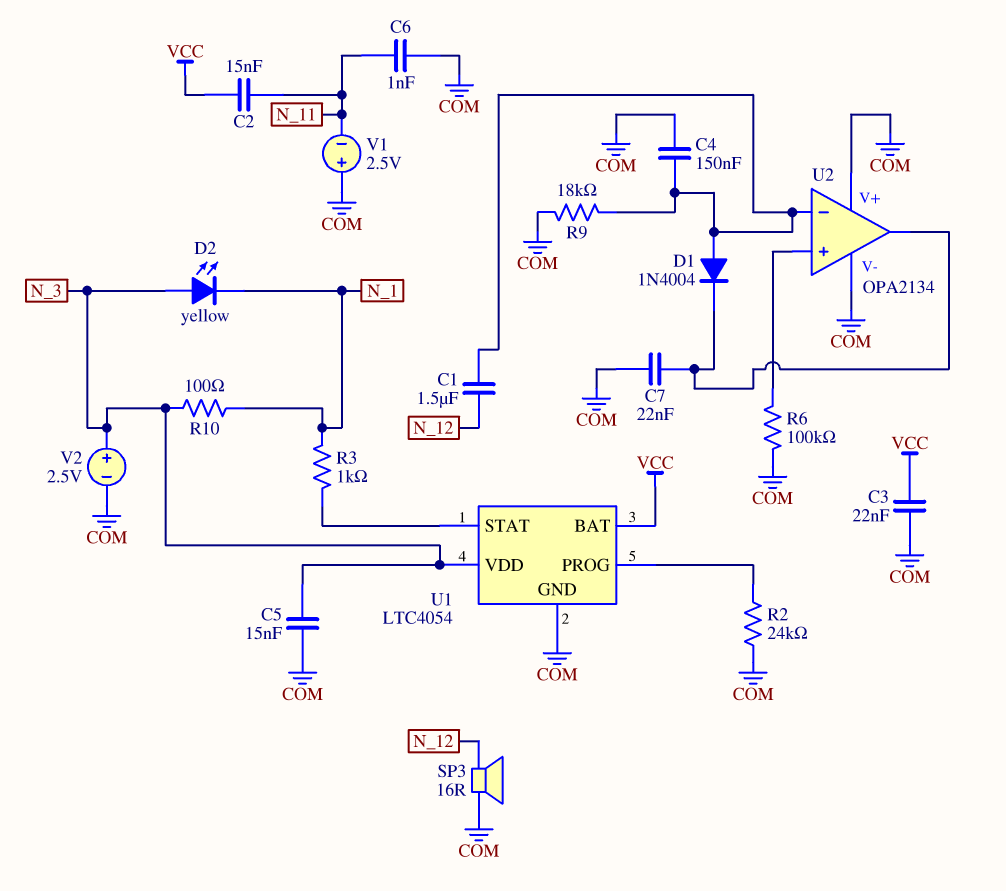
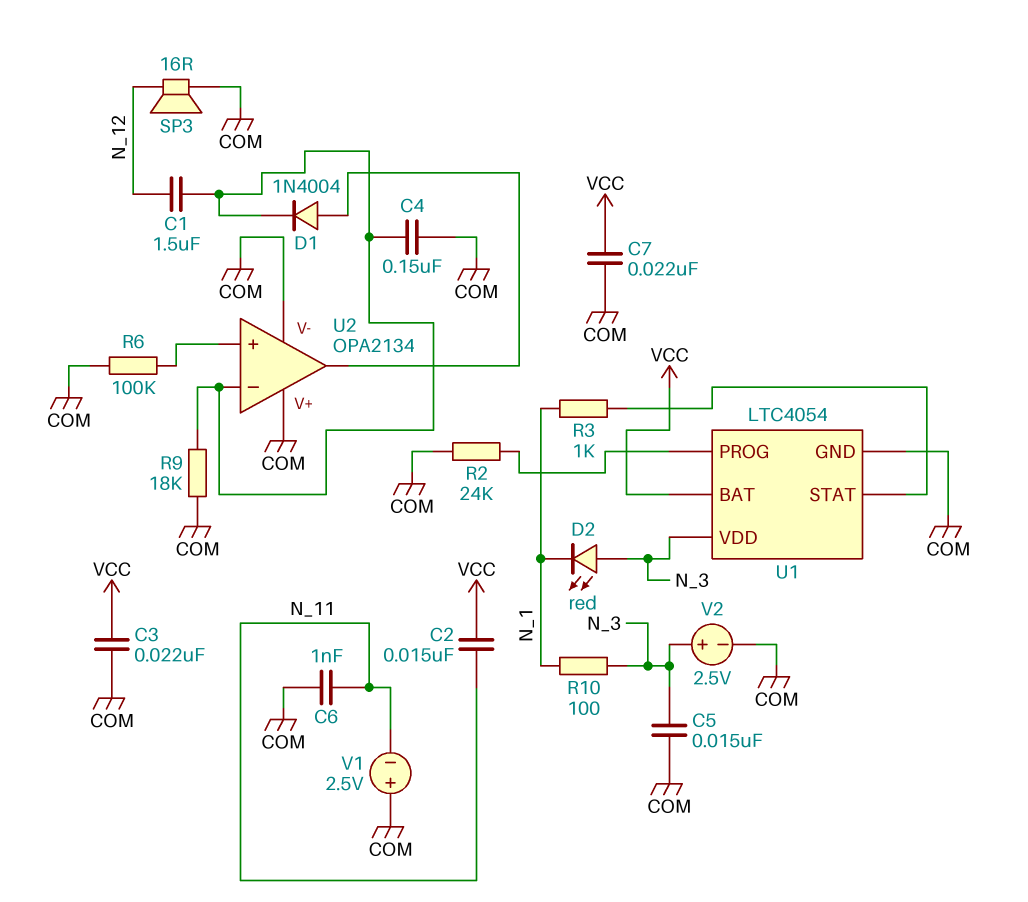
C7: 22nF (COM, U2/out) -> 22nF (COM, VCC)
D1: diode 1N4004 (A U2/in-, K U2/out) -> diode 1N4004 (A U2/out, K U2/in-)
D2: LED yellow (A N_3, K N_1) -> LED red (A N_3, K N_1)

